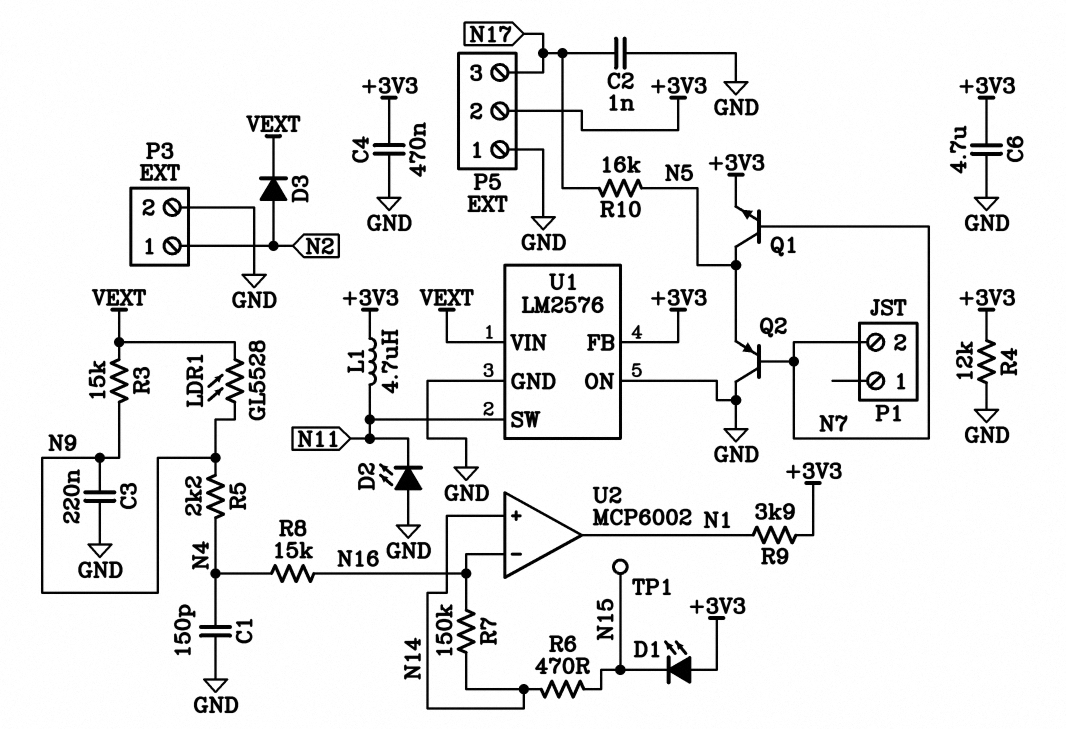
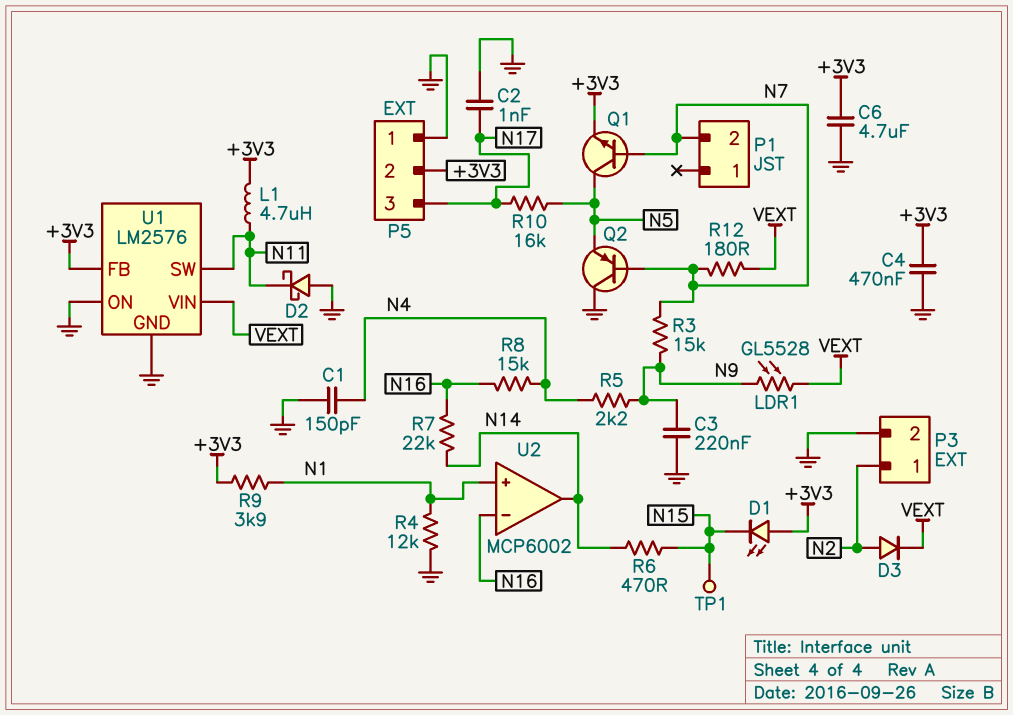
D2: LED (A GND, K N11) -> schottky (A GND, K N11)
R3: 15k (N9, VEXT) -> 15k (N7, N9)
R4: 12k (+3V3, GND) -> 12k (GND, N1)
R7: 150k (N14, N16) -> 22k (N14, N16)
R12: none -> 180 (N7, VEXT)
U2 pin in+: N14 -> N1
U2 pin out: N1 -> N14

